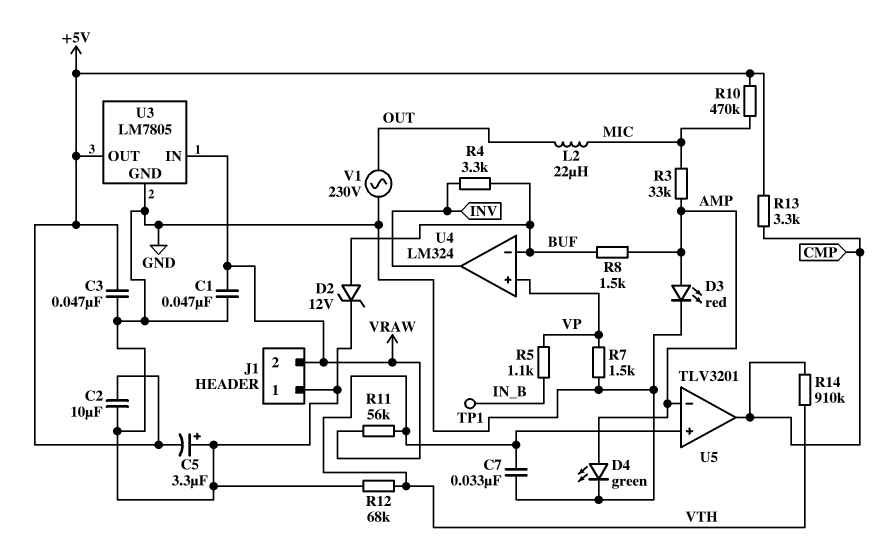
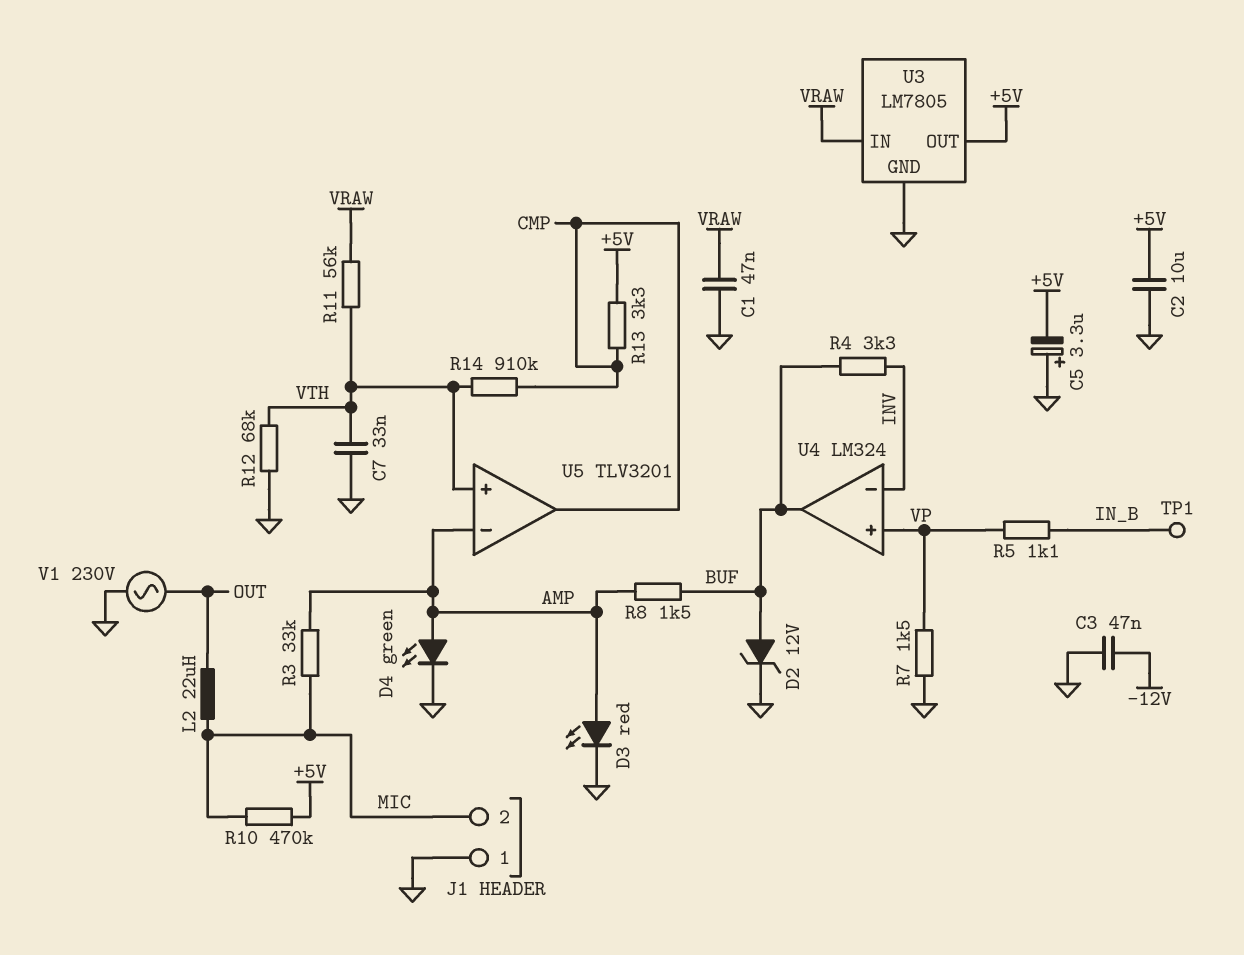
C3: 47nF (+5V, GND) -> 47nF (-12V, GND)
J1 pin 2: VRAW -> MIC
U4 pin in-: BUF -> INV
U4 pin out: INV -> BUF

